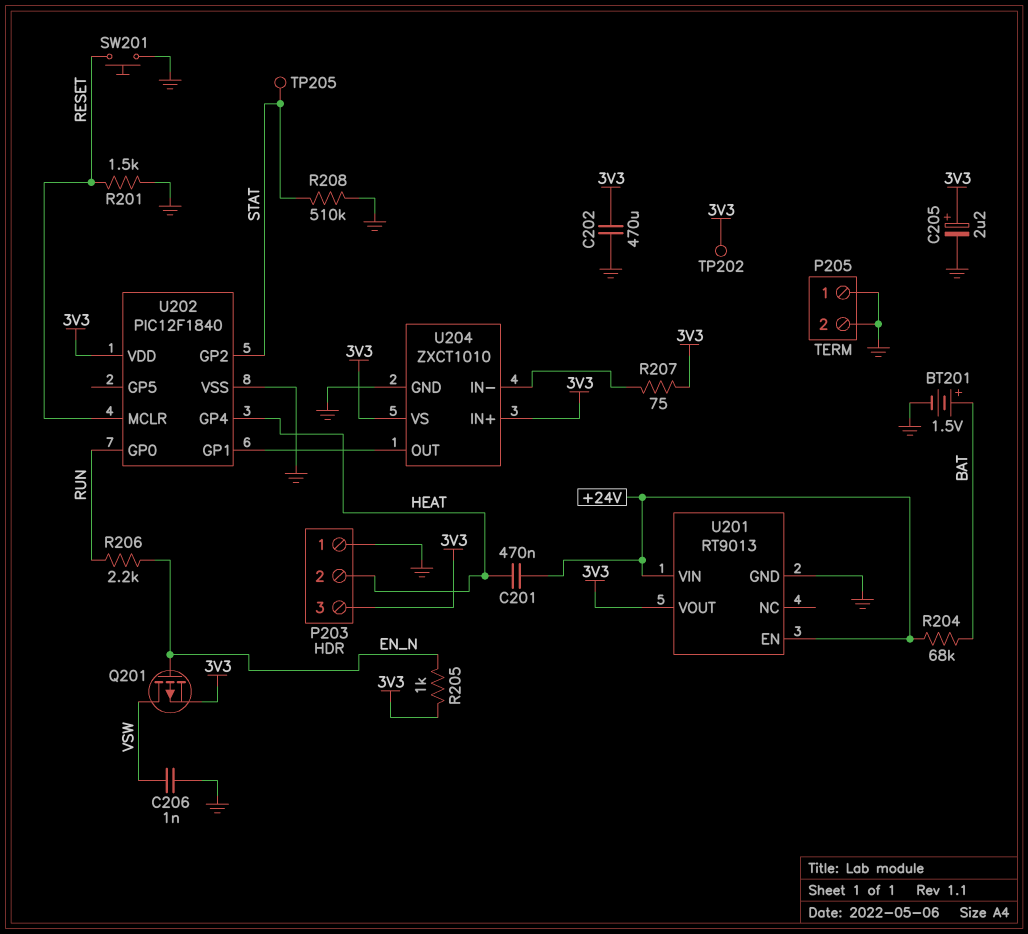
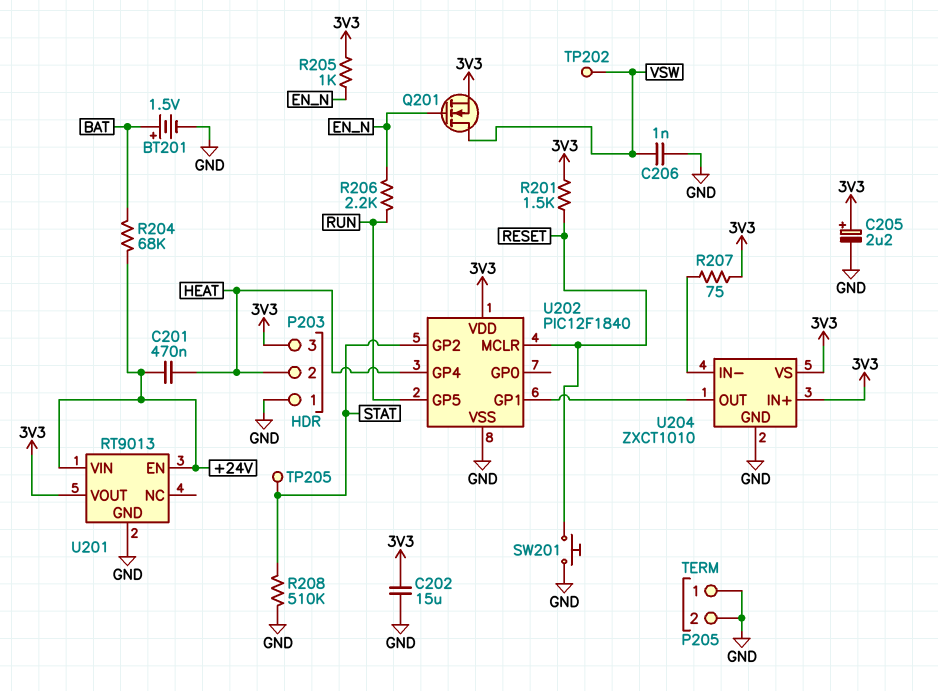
C202: 470uF (3V3, GND) -> 15uF (3V3, GND)
Q201: PMOS (G EN_N, D VSW, S 3V3) -> NMOS (G EN_N, D VSW, S 3V3)
R201: 1.5k (GND, RESET) -> 1.5k (3V3, RESET)
TP202: test point (3V3) -> test point (VSW)
U202 pin GP0: RUN -> none
U202 pin GP5: none -> RUN

